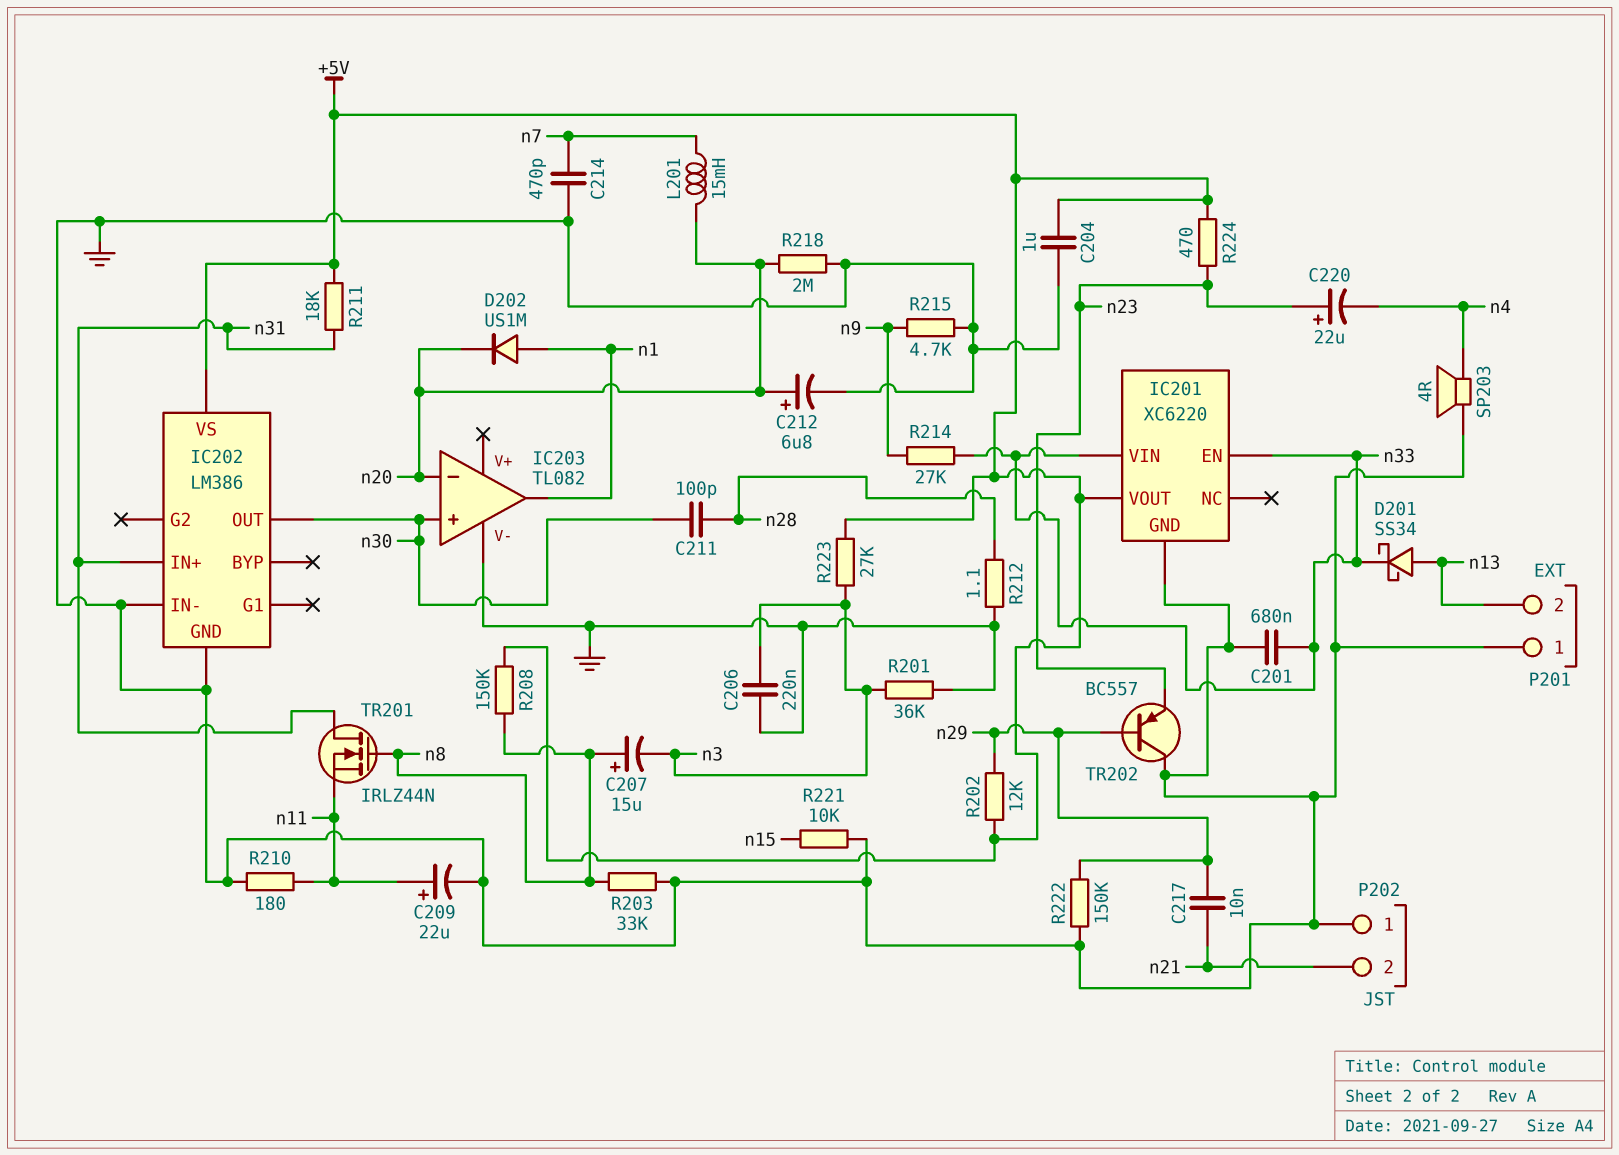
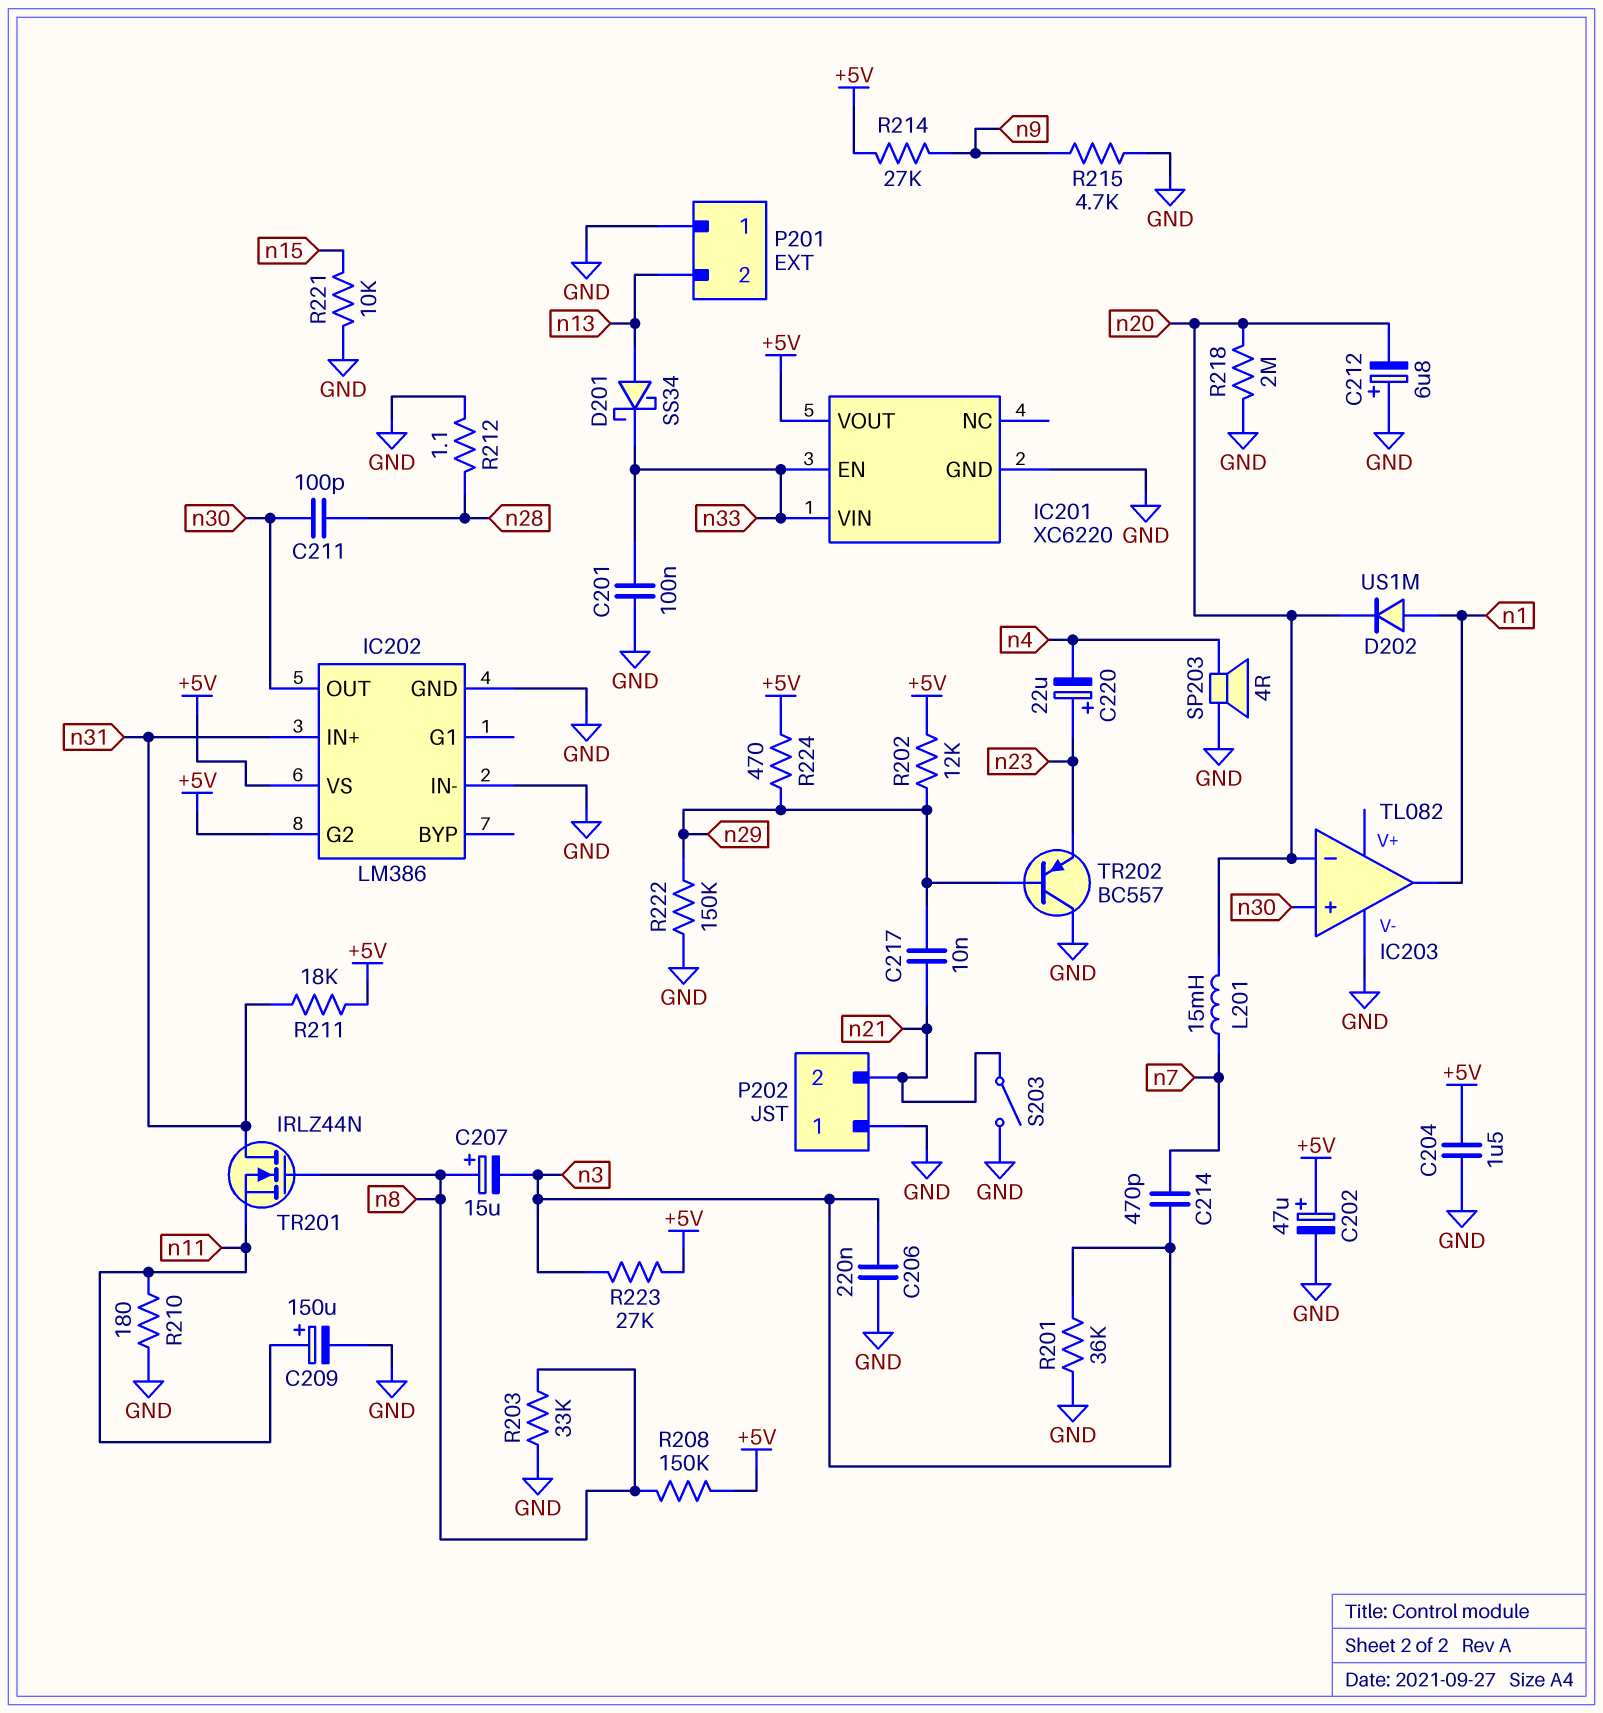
C201: 680nF (GND, n33) -> 100nF (GND, n33)
C202: none -> 47uF (plus +5V, minus GND)
C204: 1uF (+5V, GND) -> 1.5uF (+5V, GND)
C209: 22uF (plus n11, minus GND) -> 150uF (plus n11, minus GND)
C212: 6.8uF (plus n20, minus GND) -> 6.8uF (plus GND, minus n20)
C214: 470pF (GND, n7) -> 470pF (n3, n7)
IC202 pin G2: none -> +5V
R214: 27k (n9, n33) -> 27k (+5V, n9)
R224: 470 (+5V, n23) -> 470 (+5V, n29)
S203: none -> switch (GND, n21)

